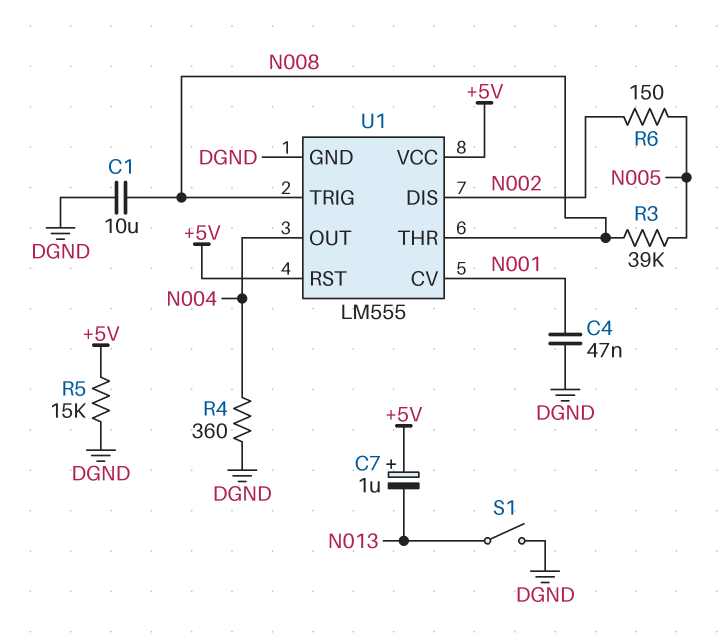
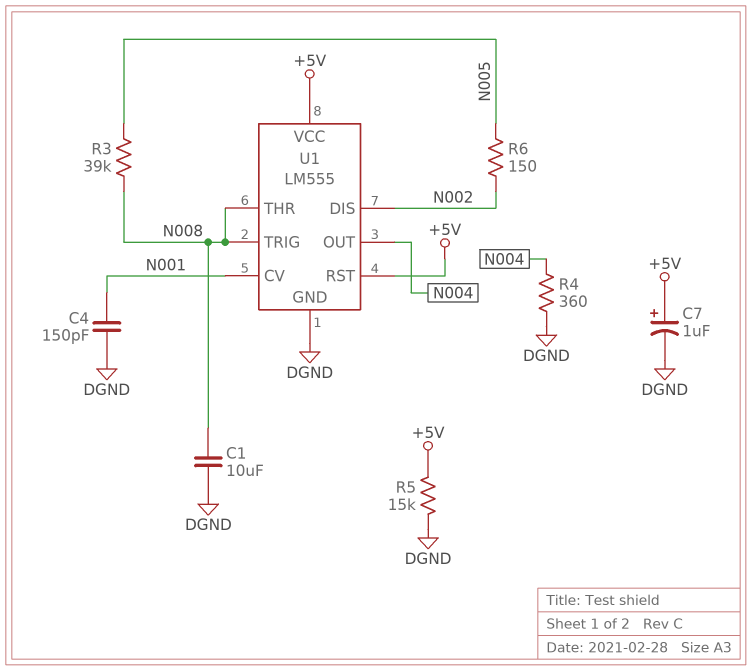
C4: 47nF (DGND, N001) -> 150pF (DGND, N001)
C7: 1uF (plus +5V, minus N013) -> 1uF (plus +5V, minus DGND)
S1: switch (DGND, N013) -> none

